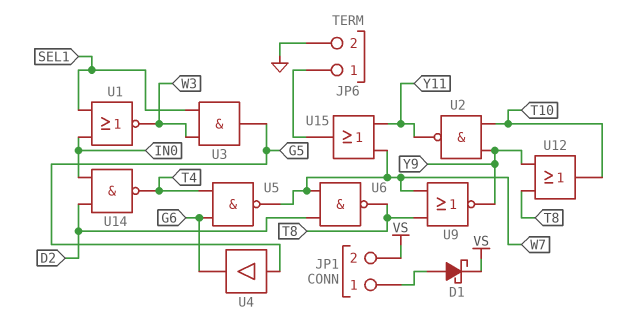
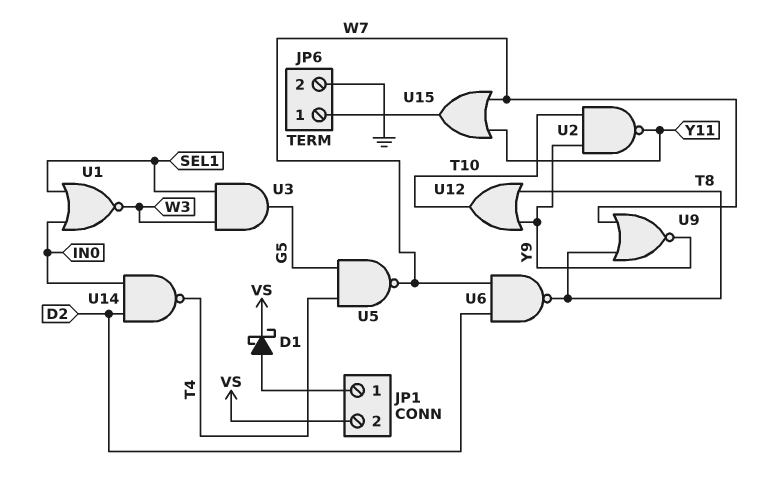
U4: buffer (in G5, out G6) -> none
U5: NAND (in G6, in T4, out W7) -> NAND (in G5, in T4, out W7)

